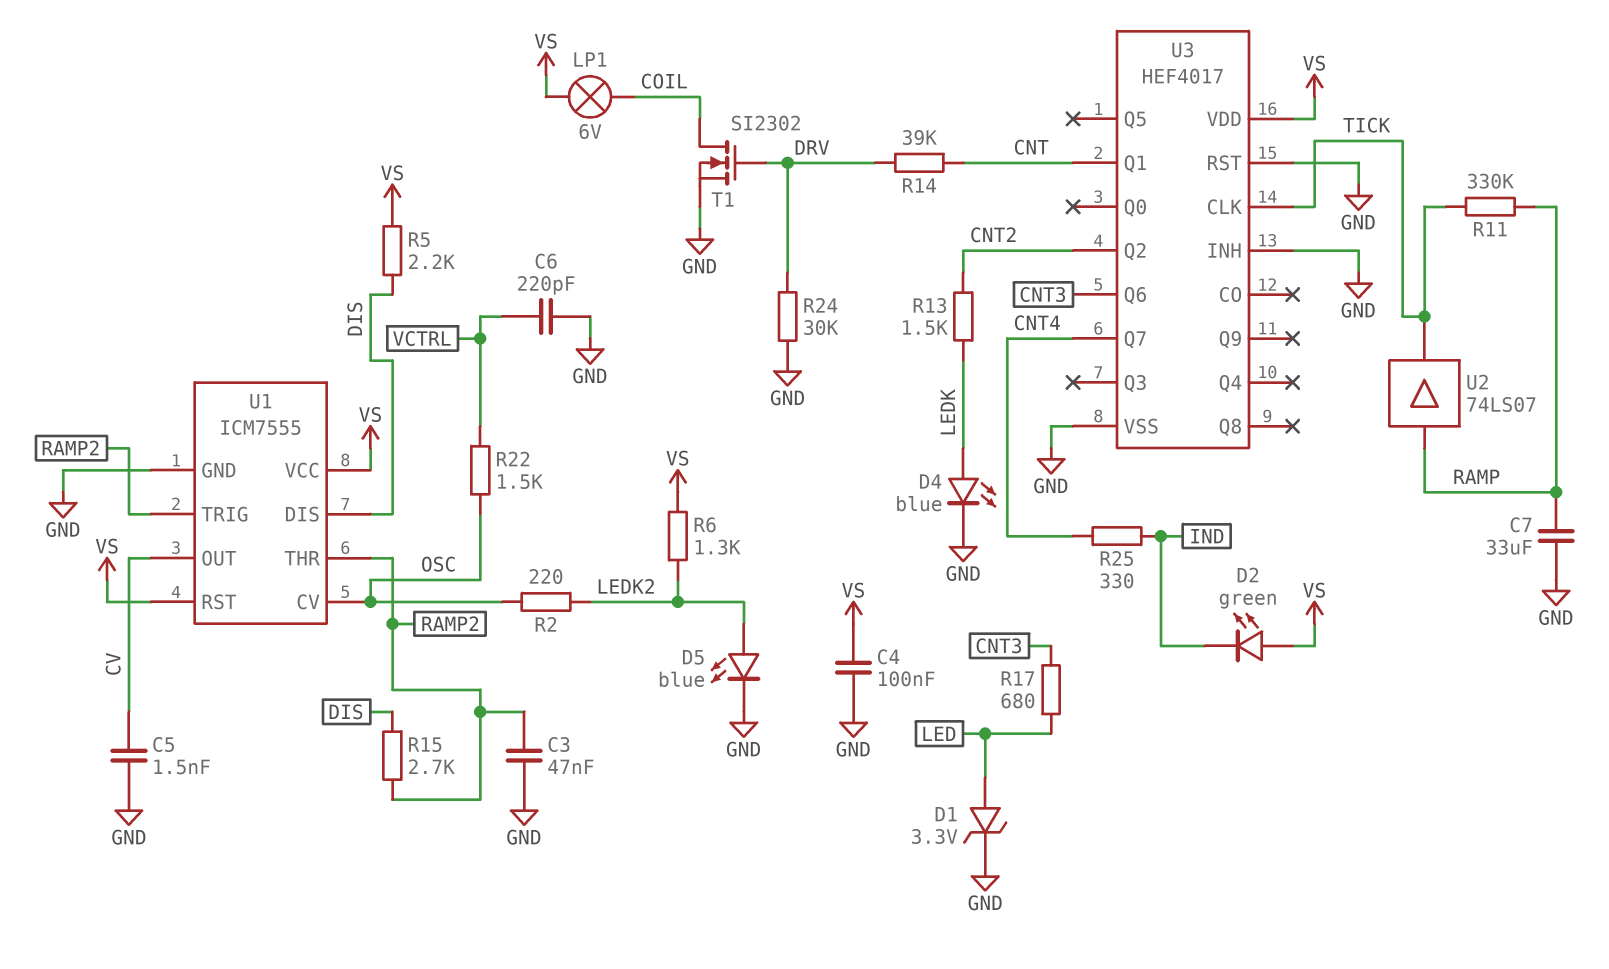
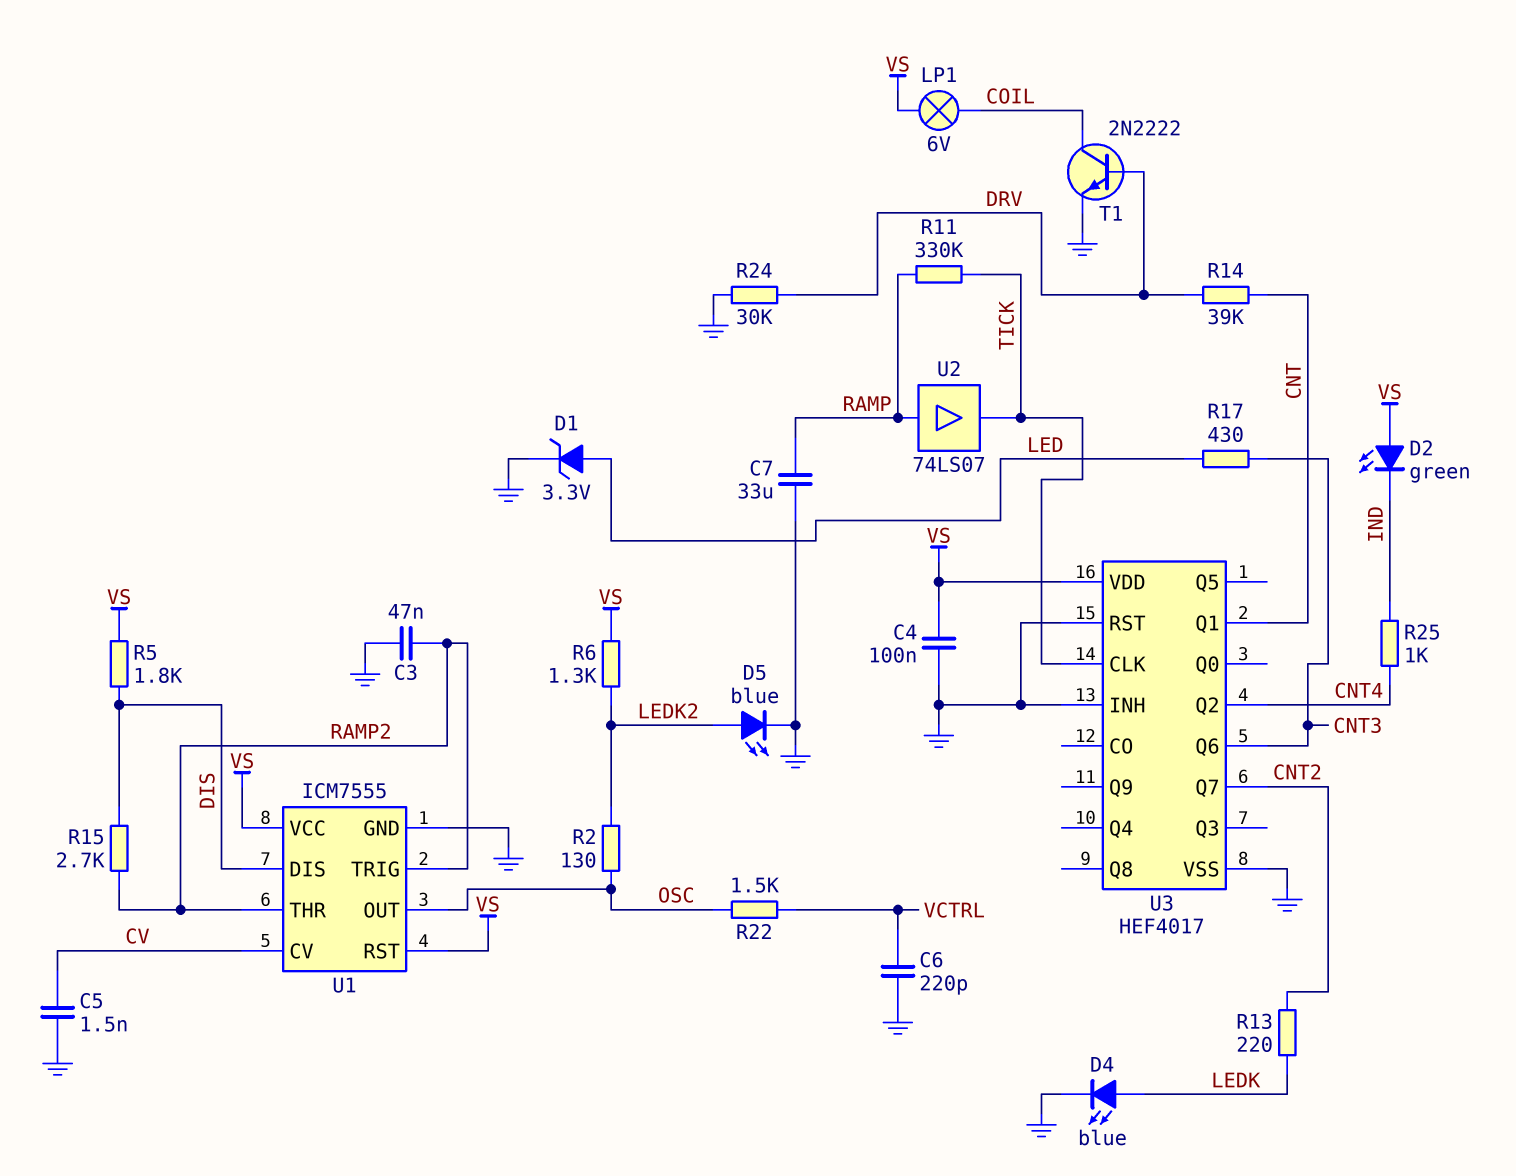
R2: 220 (LEDK2, OSC) -> 130 (LEDK2, OSC)
R5: 2.2k (DIS, VS) -> 1.8k (DIS, VS)
R13: 1.5k (CNT2, LEDK) -> 220 (CNT2, LEDK)
R17: 680 (CNT3, LED) -> 430 (CNT3, LED)
R25: 330 (CNT4, IND) -> 1k (CNT4, IND)
T1: NMOS SI2302 (G DRV, D COIL, S GND) -> NPN 2N2222 (B DRV, C COIL, E GND)
U1 pin CV: OSC -> CV
U1 pin OUT: CV -> OSC
U3 pin Q2: CNT2 -> CNT4
U3 pin Q7: CNT4 -> CNT2

